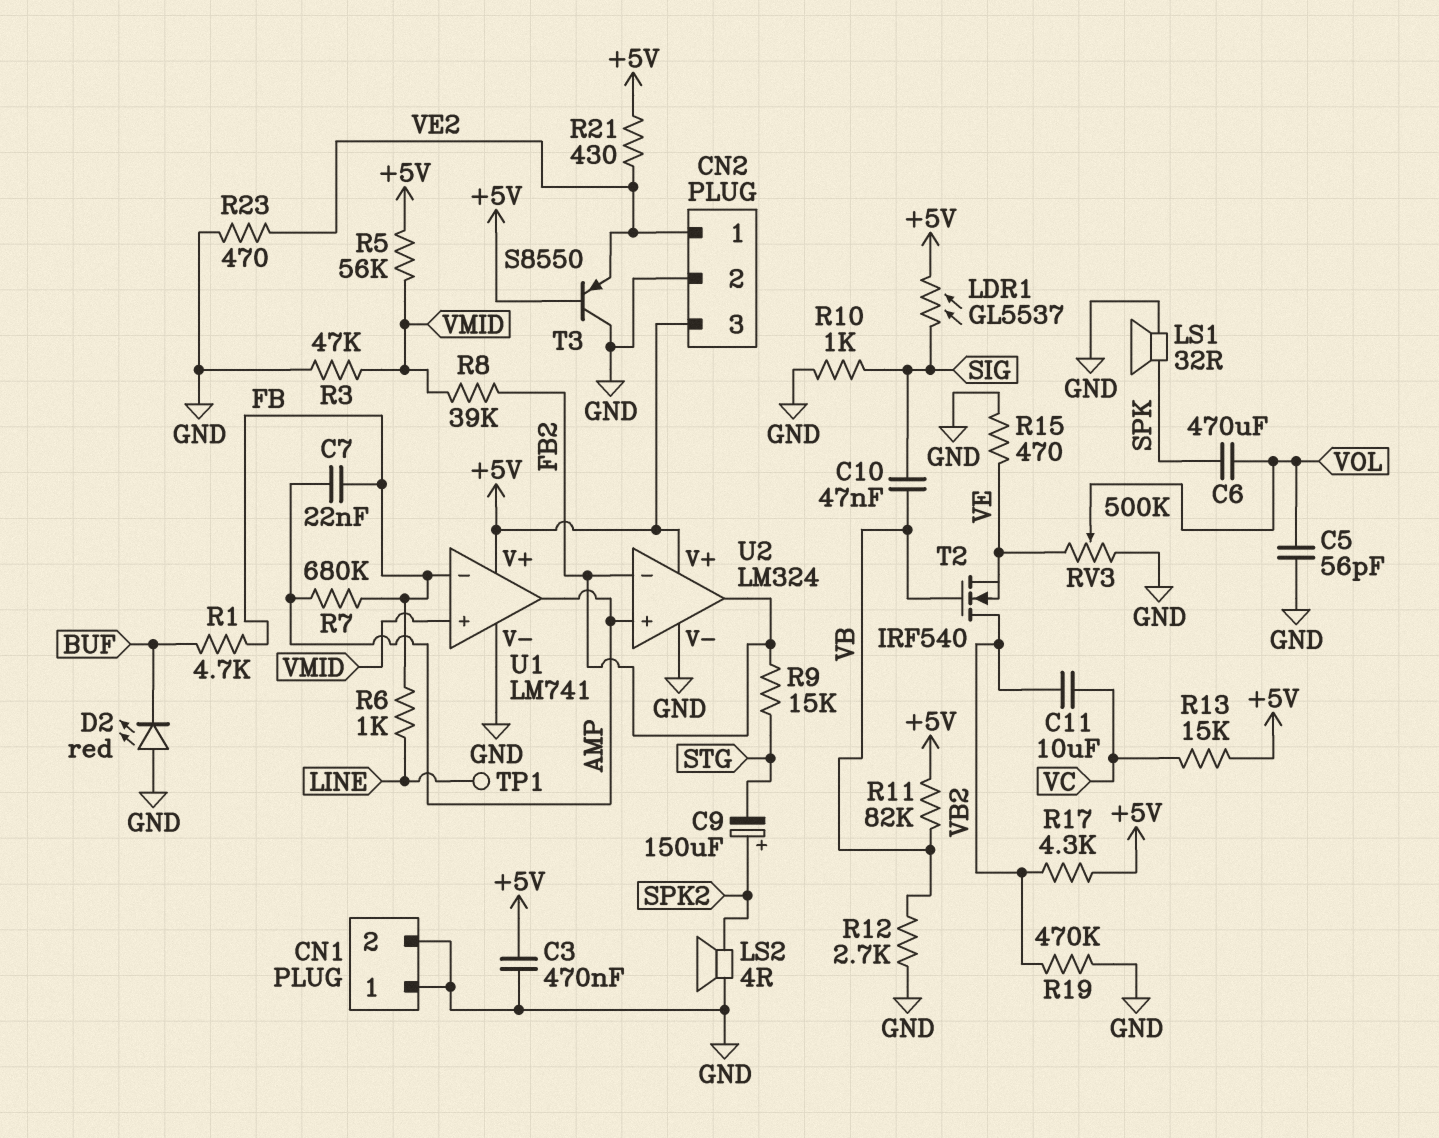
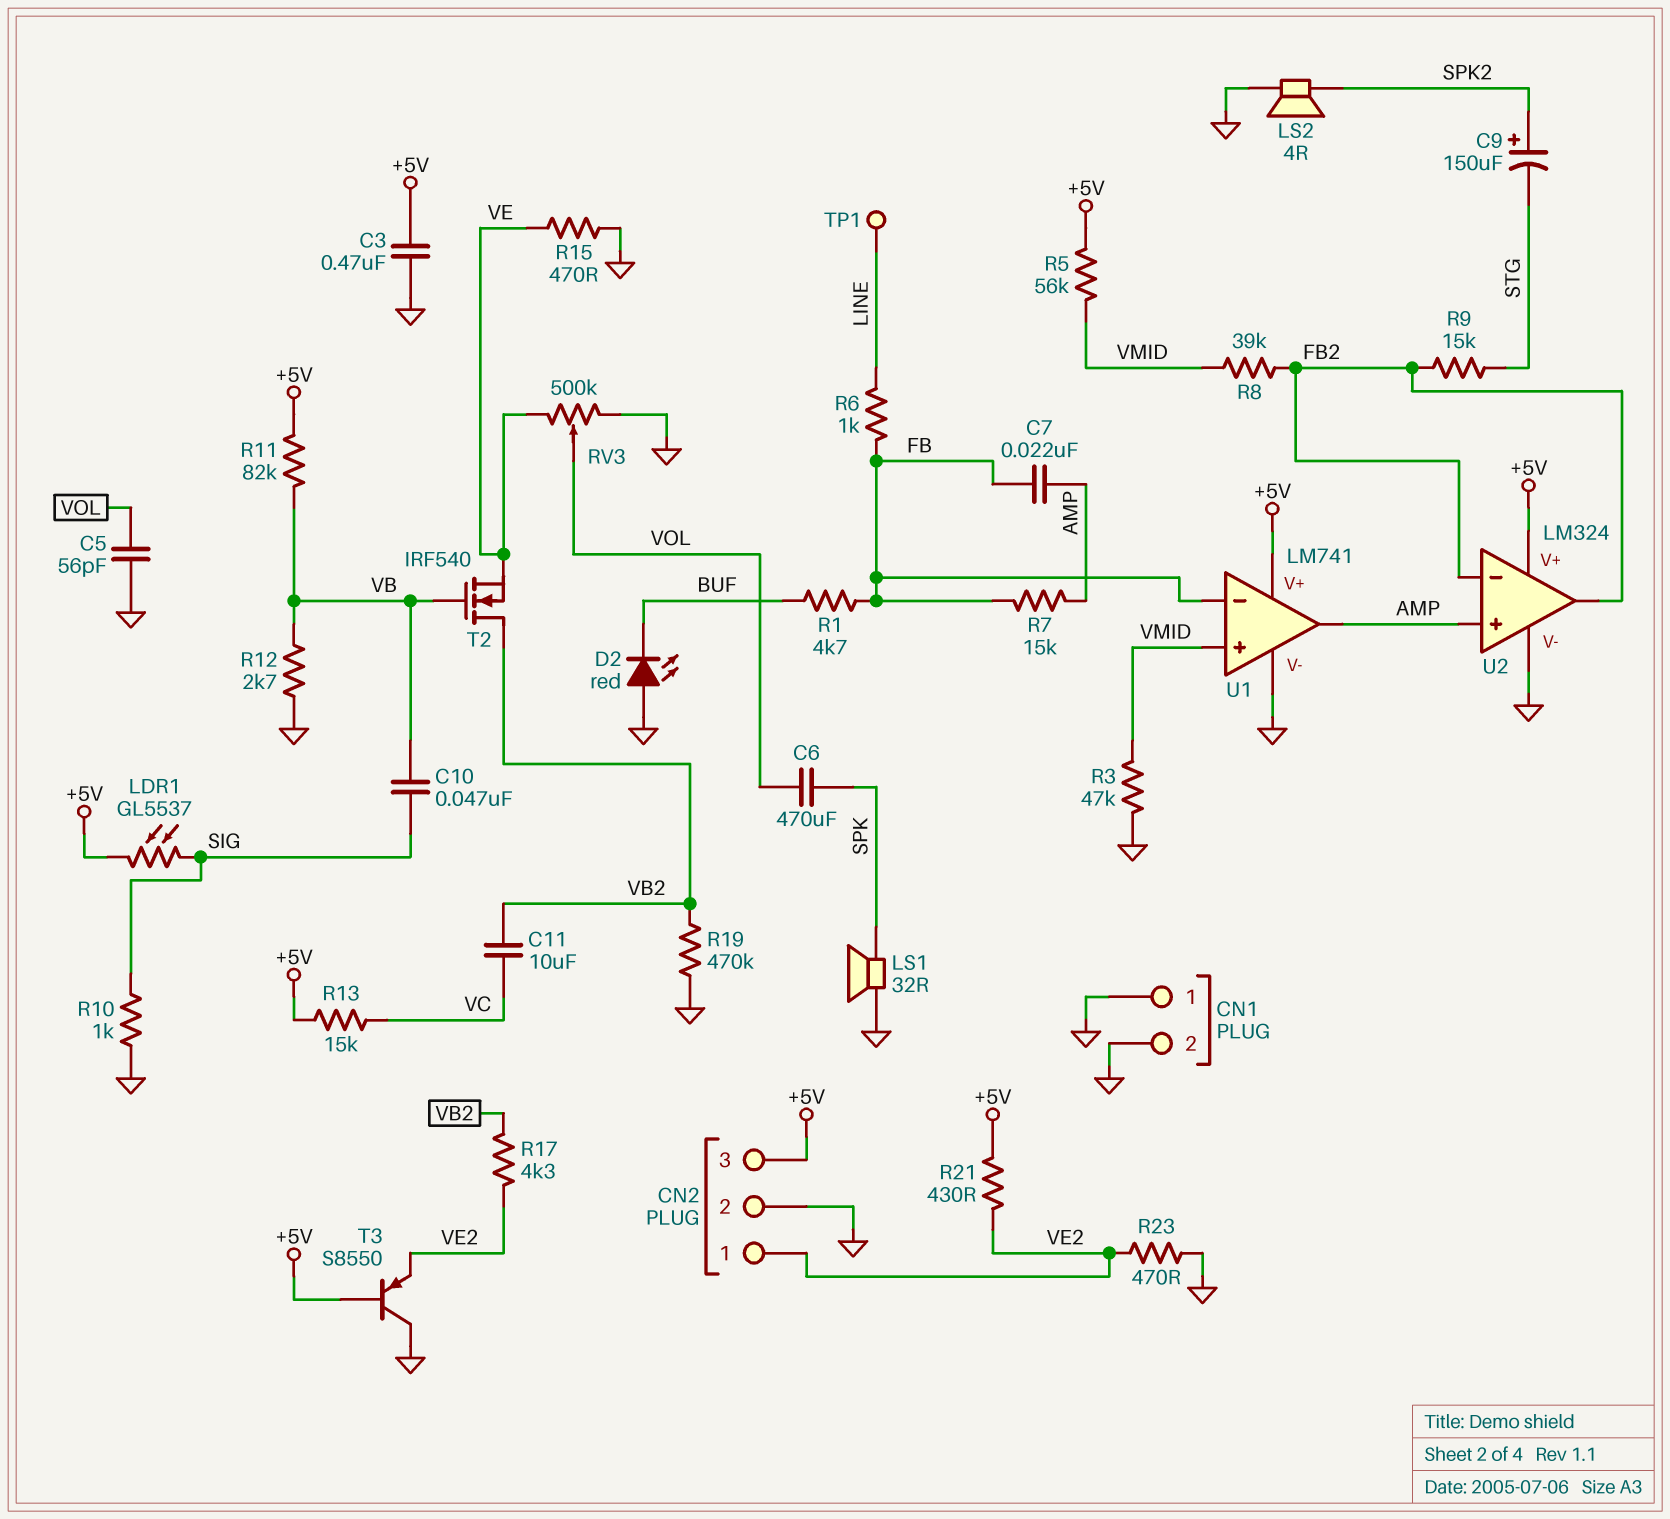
R7: 680k (AMP, FB) -> 15k (AMP, FB)
R17: 4.3k (+5V, VB2) -> 4.3k (VB2, VE2)

